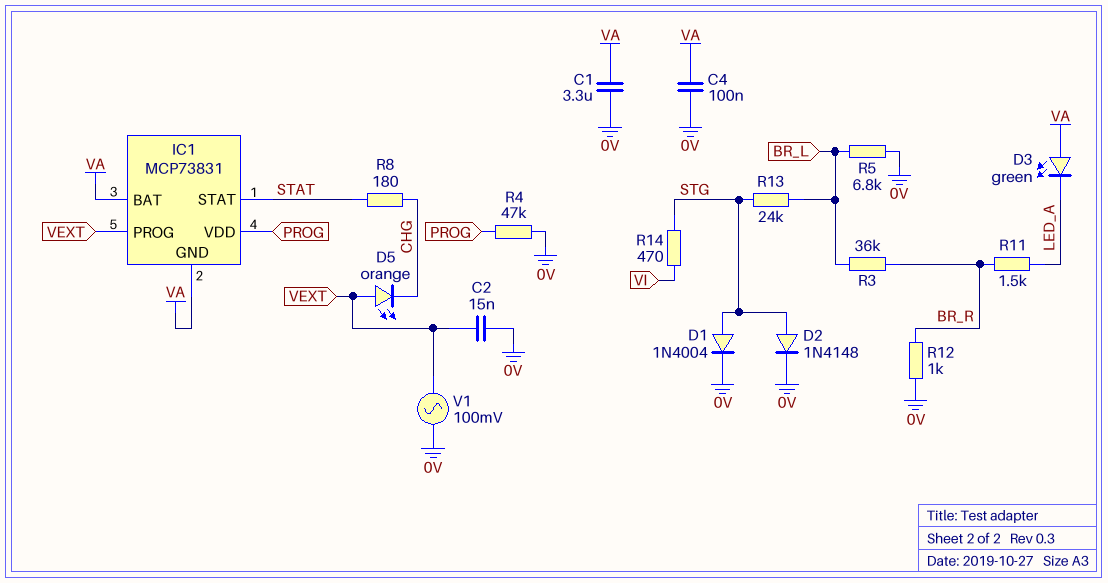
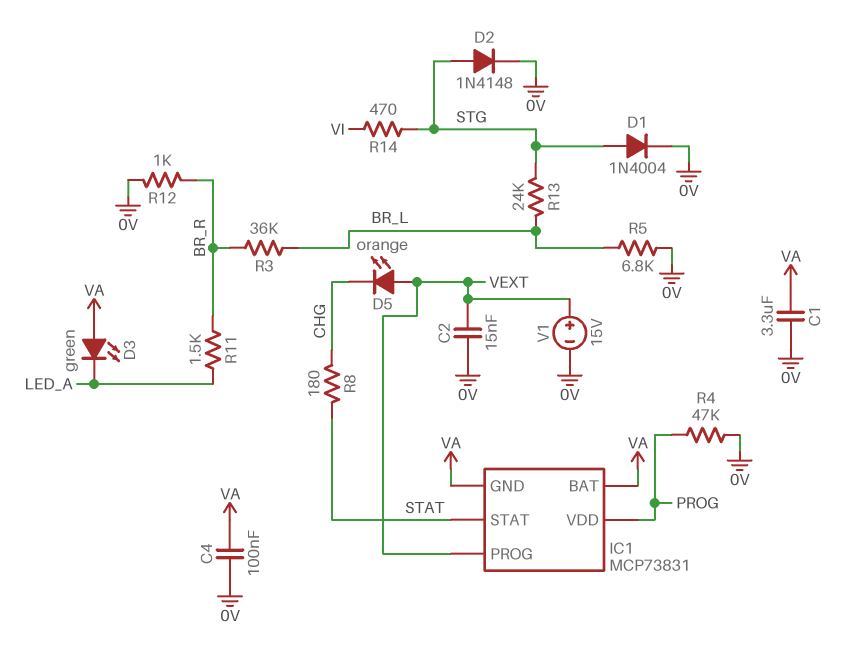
V1: AC 100mV (0V, VEXT) -> 15V (plus VEXT, minus 0V)

